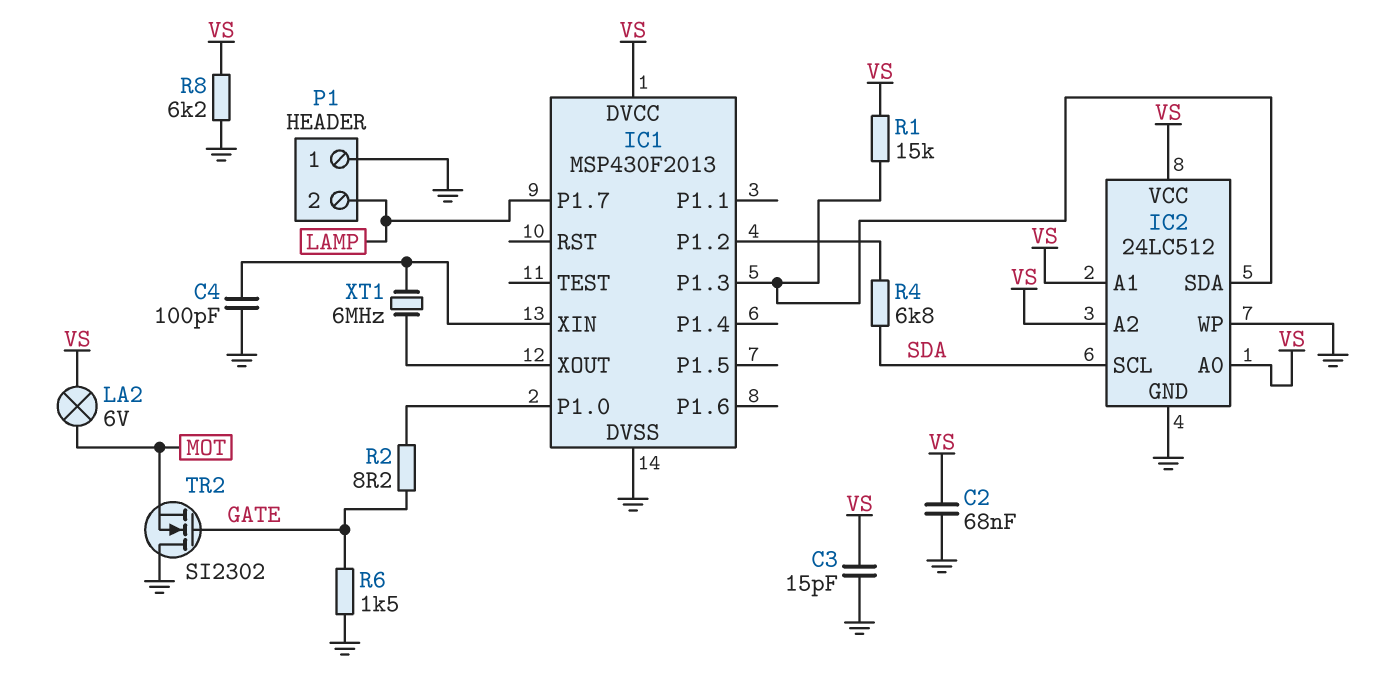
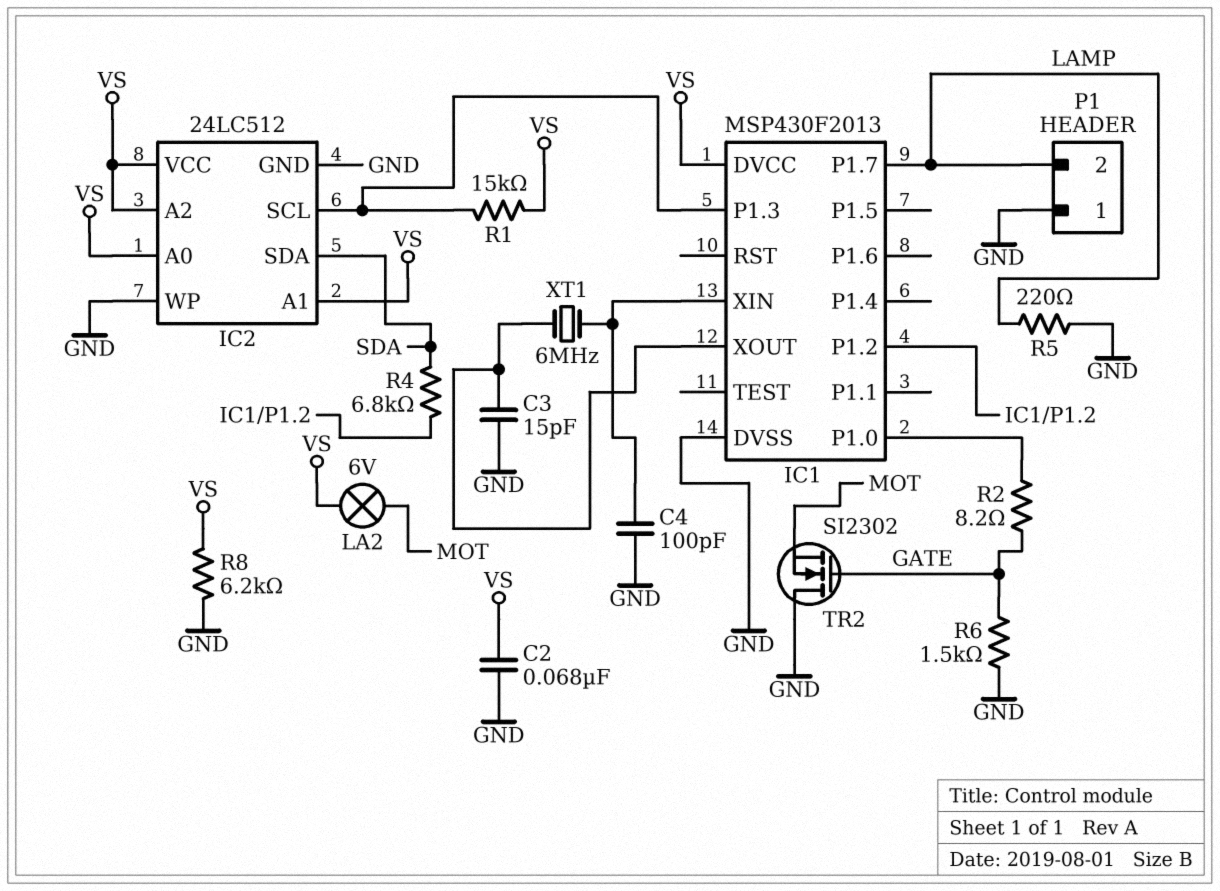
C3: 15pF (GND, VS) -> 15pF (GND, IC1/XOUT)
IC2 pin SCL: SDA -> IC1/P1.3
IC2 pin SDA: IC1/P1.3 -> SDA
R5: none -> 220 (GND, LAMP)

